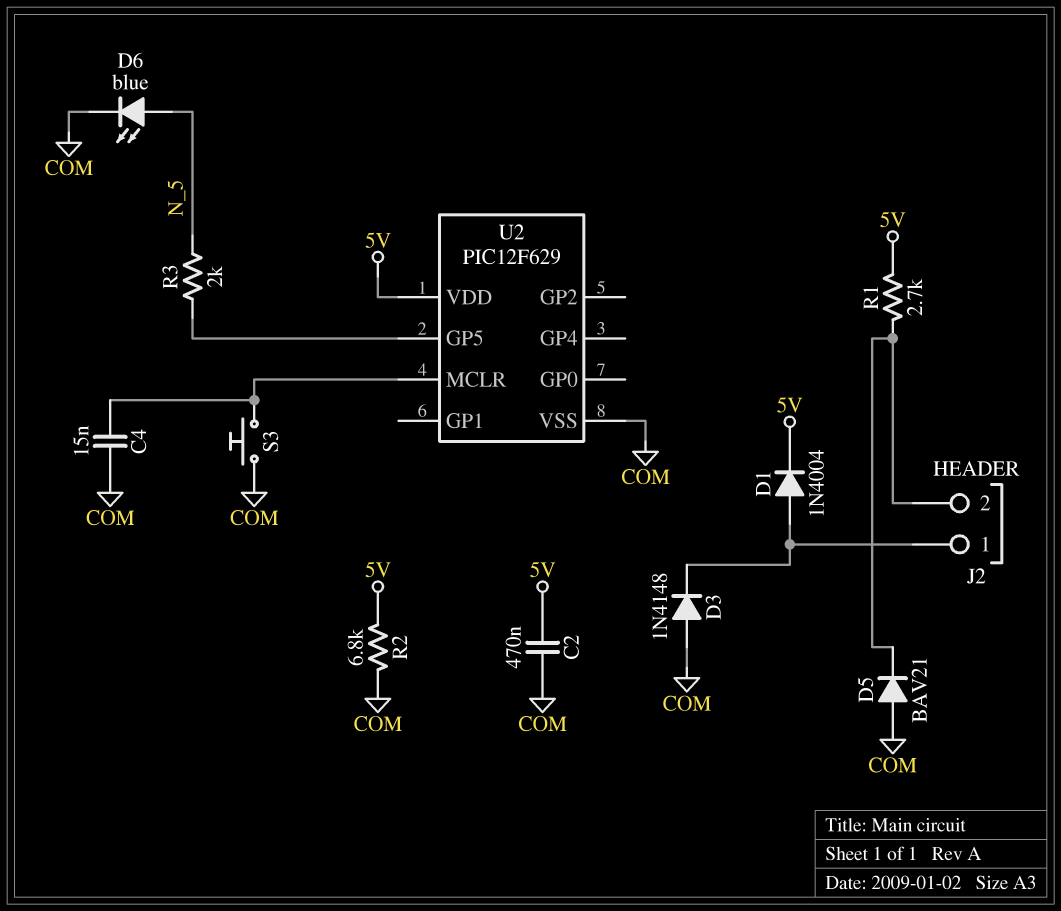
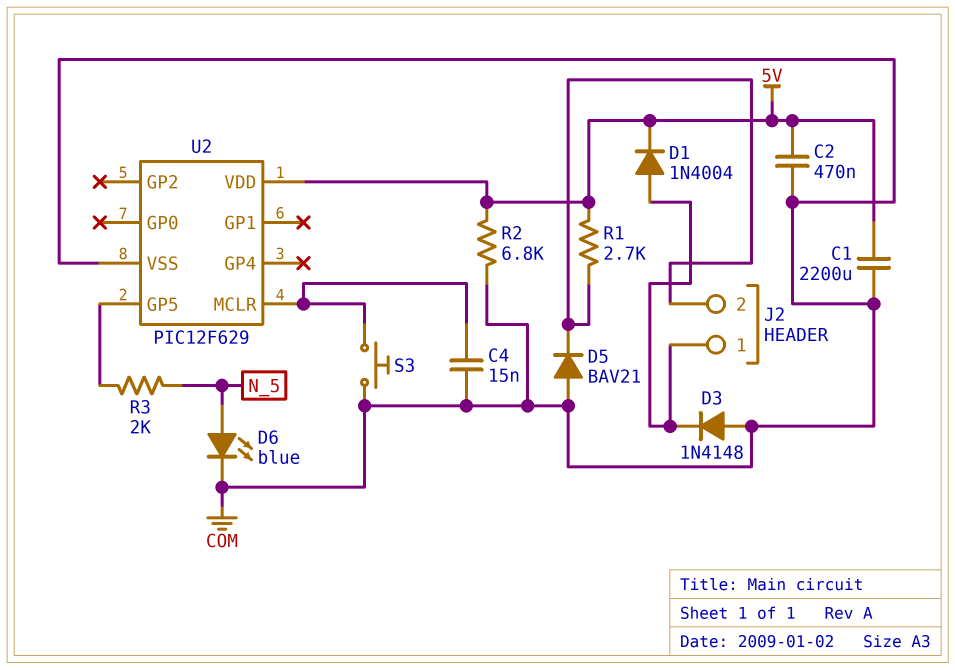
C1: none -> 2200uF (5V, COM)

